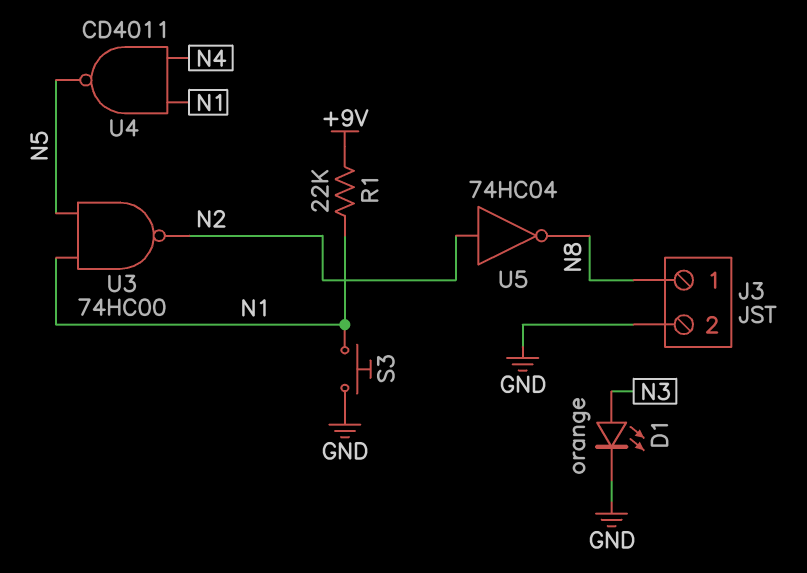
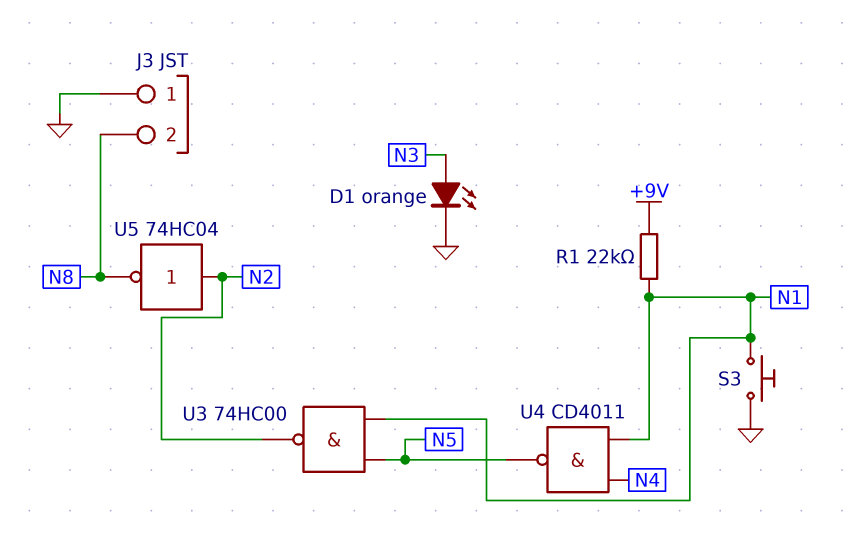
J3 pin 1: N8 -> GND
J3 pin 2: GND -> N8

